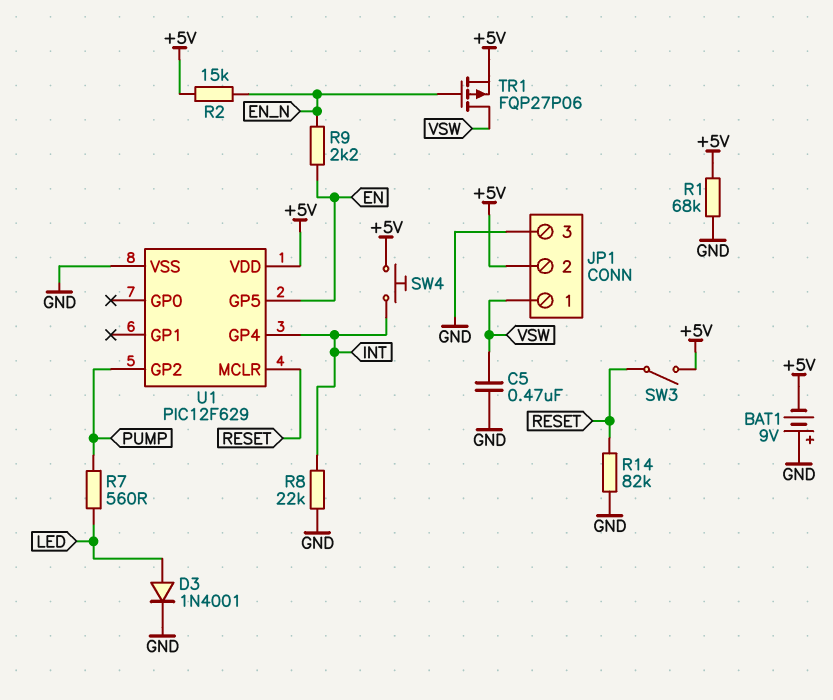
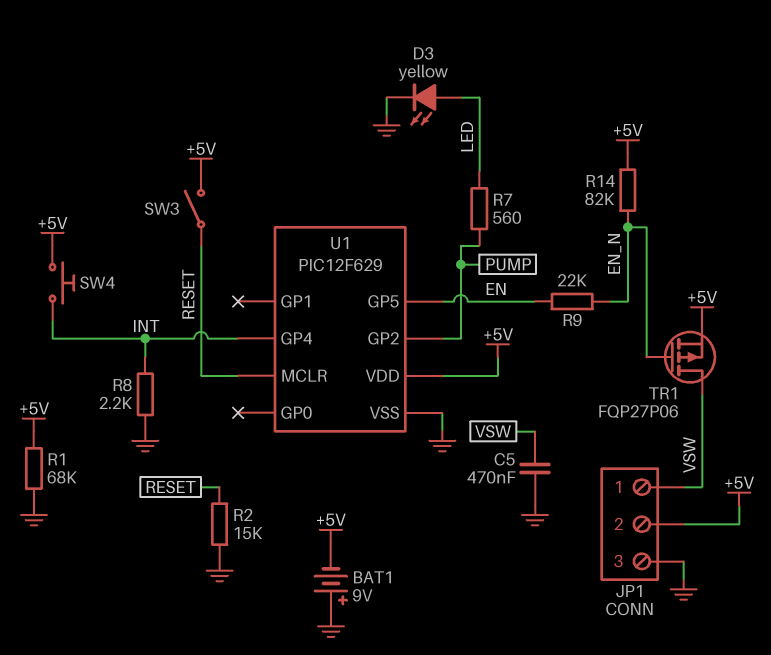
D3: diode 1N4001 (A LED, K GND) -> LED yellow (A LED, K GND)
R2: 15k (+5V, EN_N) -> 15k (GND, RESET)
R8: 22k (GND, INT) -> 2.2k (GND, INT)
R9: 2.2k (EN, EN_N) -> 22k (EN, EN_N)
R14: 82k (GND, RESET) -> 82k (+5V, EN_N)

